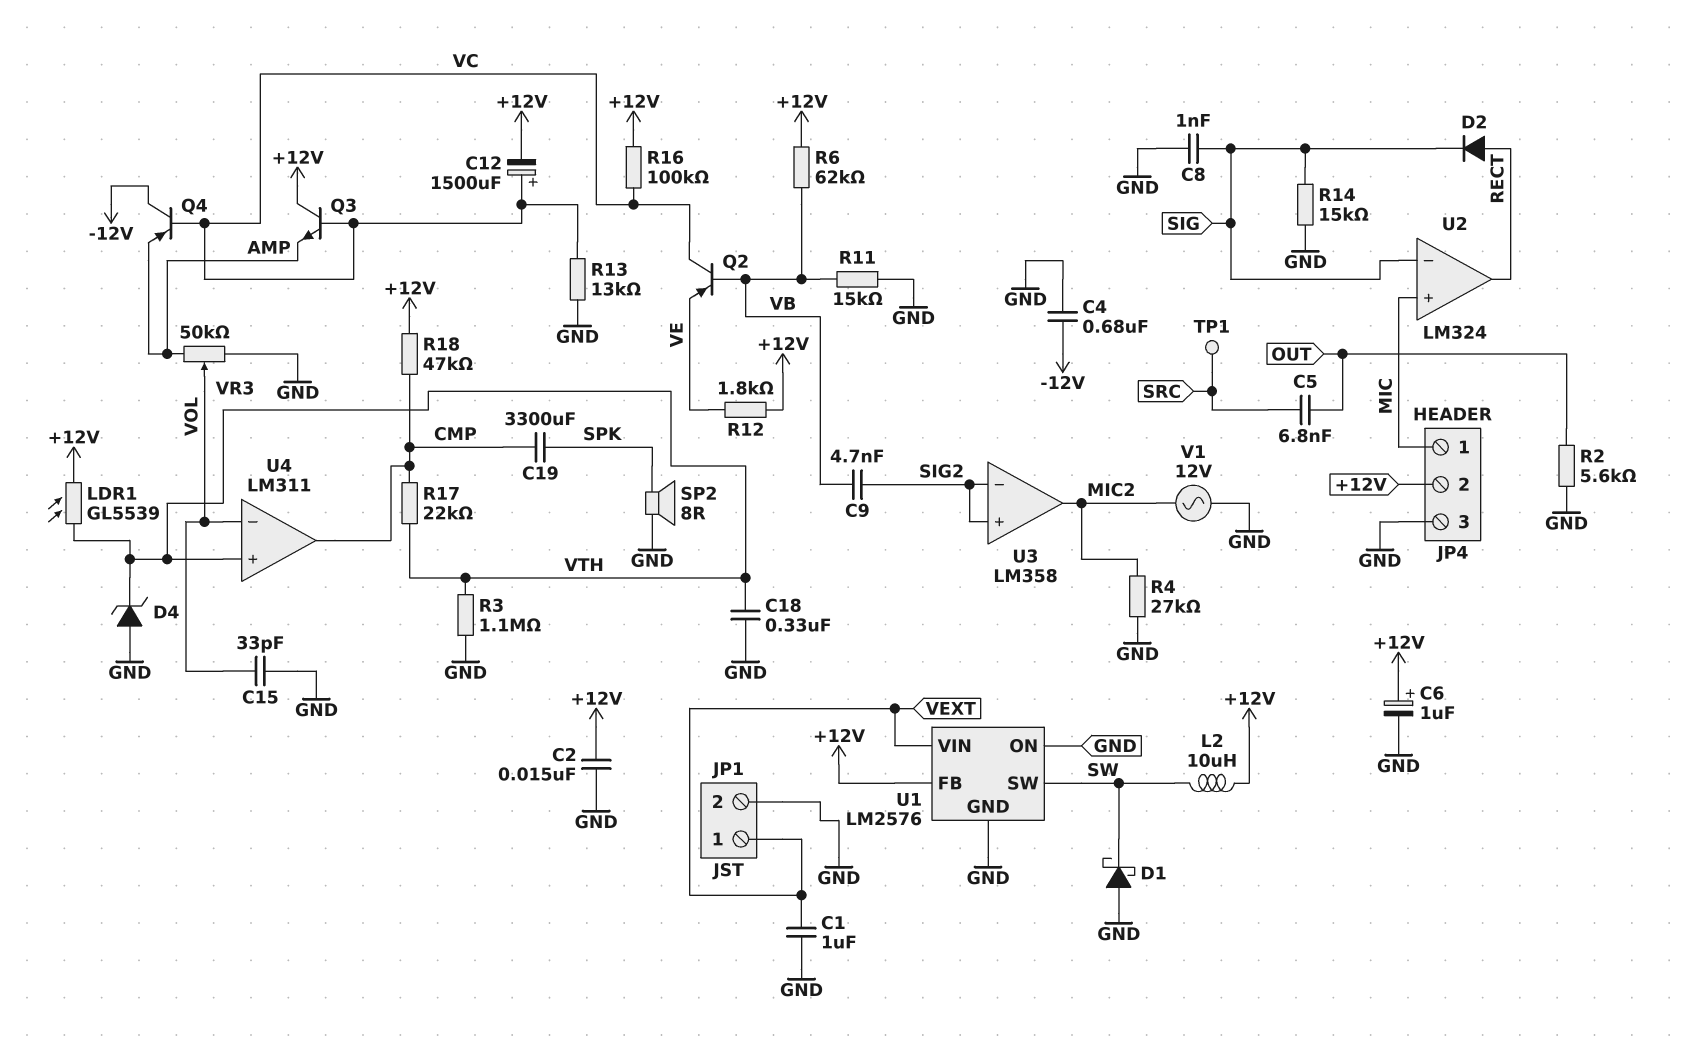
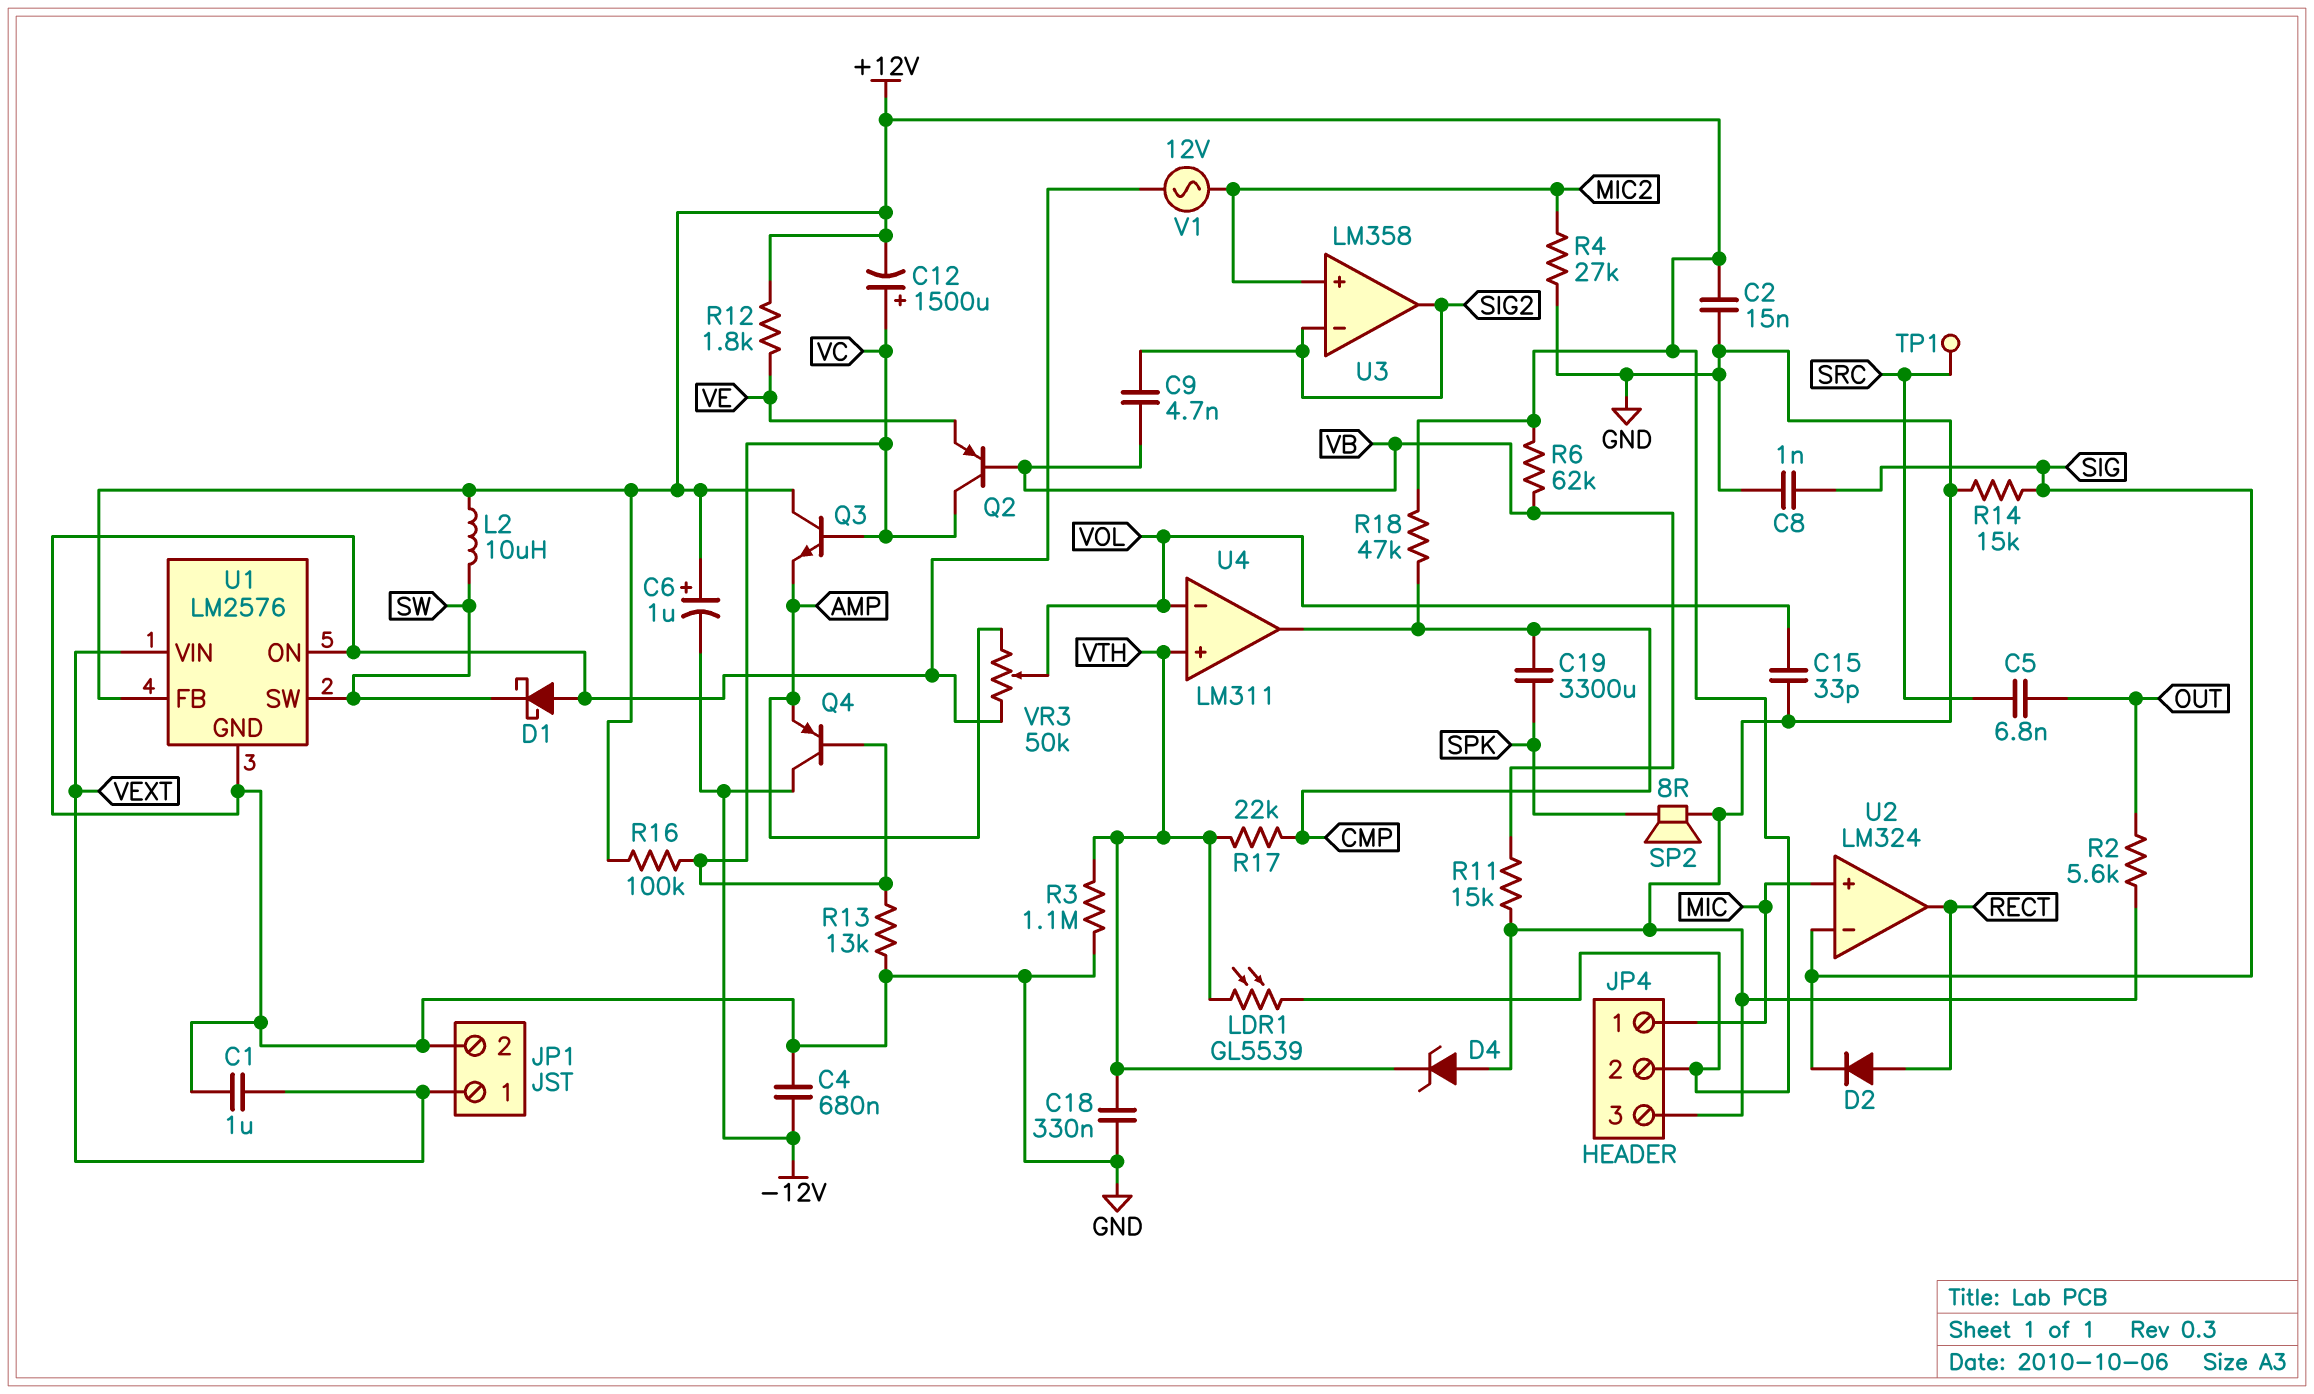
C6: 1uF (plus +12V, minus GND) -> 1uF (plus +12V, minus -12V)
U3 pin in+: SIG2 -> MIC2
U3 pin out: MIC2 -> SIG2

